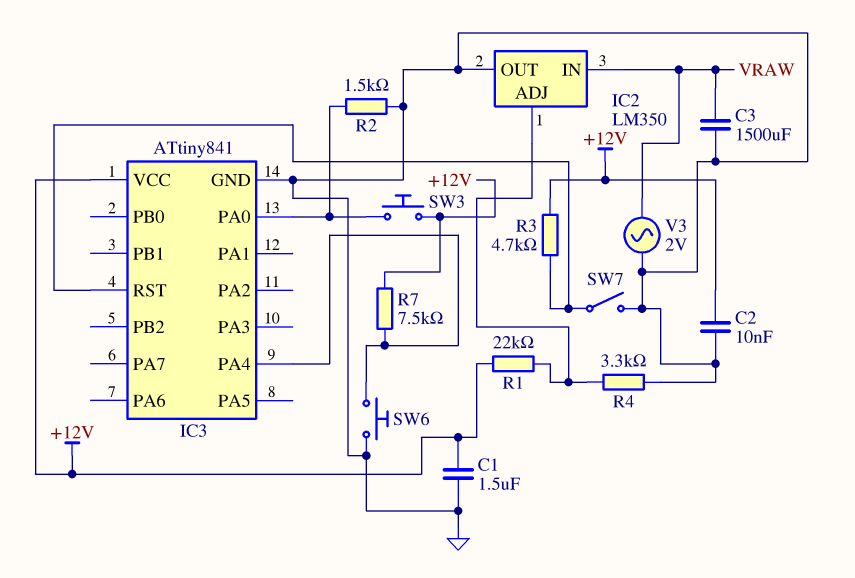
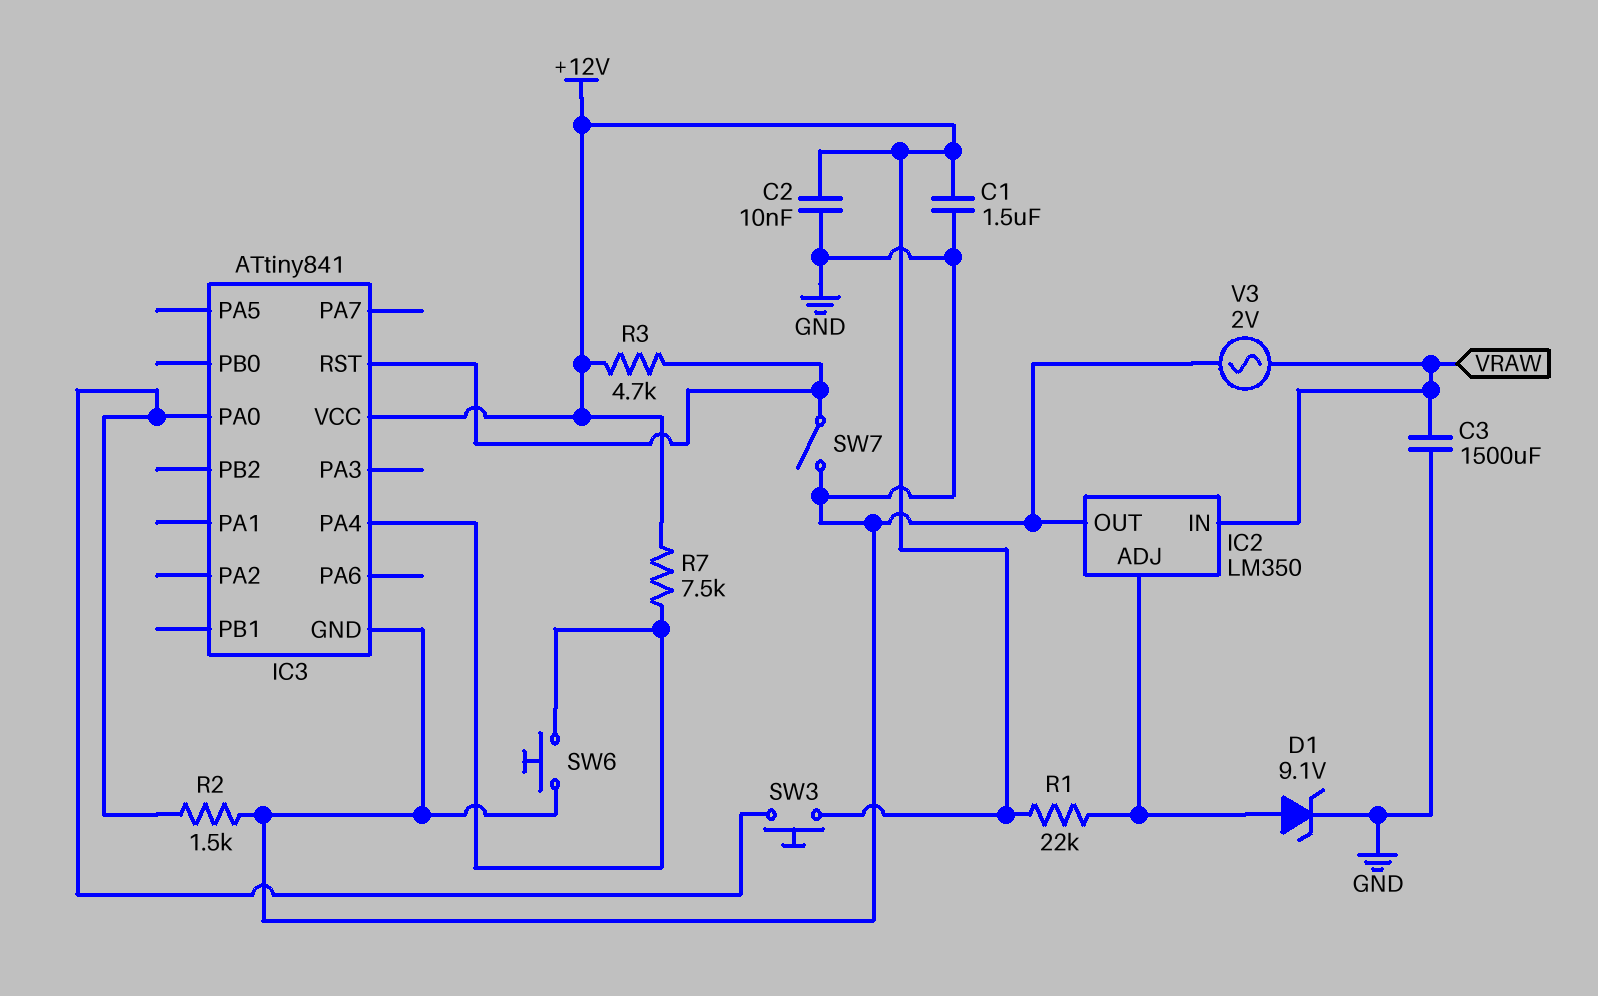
D1: none -> zener 9.1V (A IC2/ADJ, K GND)
R4: 3.3k (GND, IC2/ADJ) -> none

